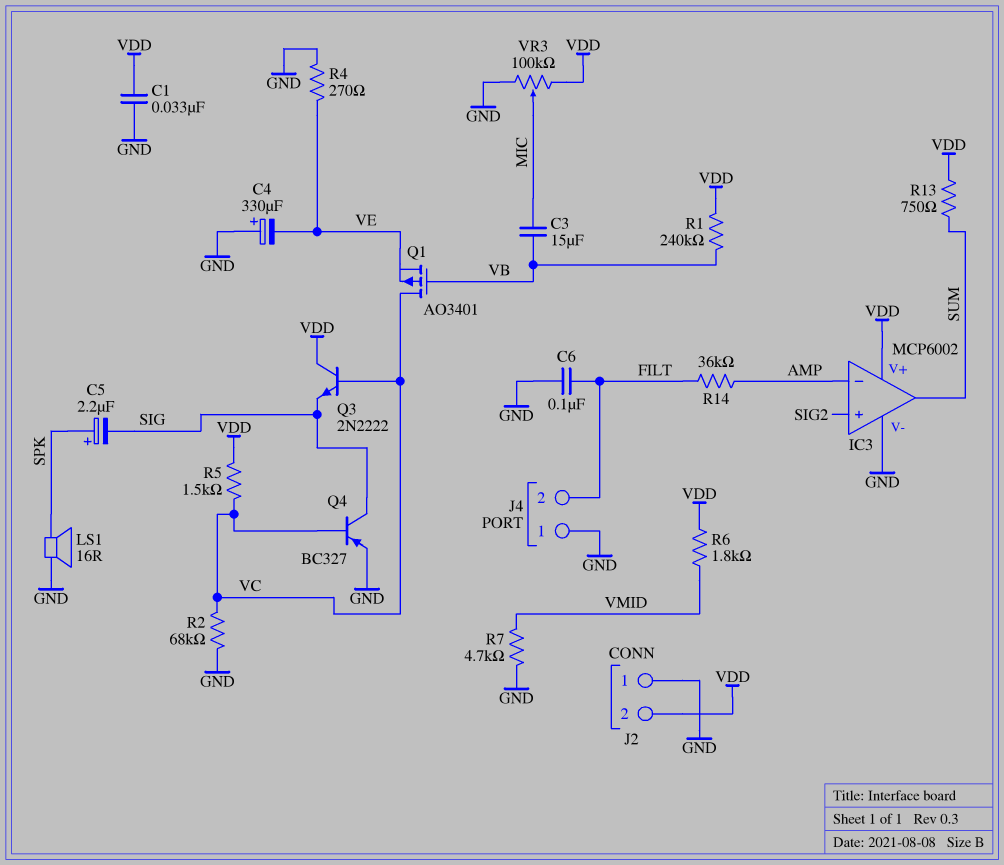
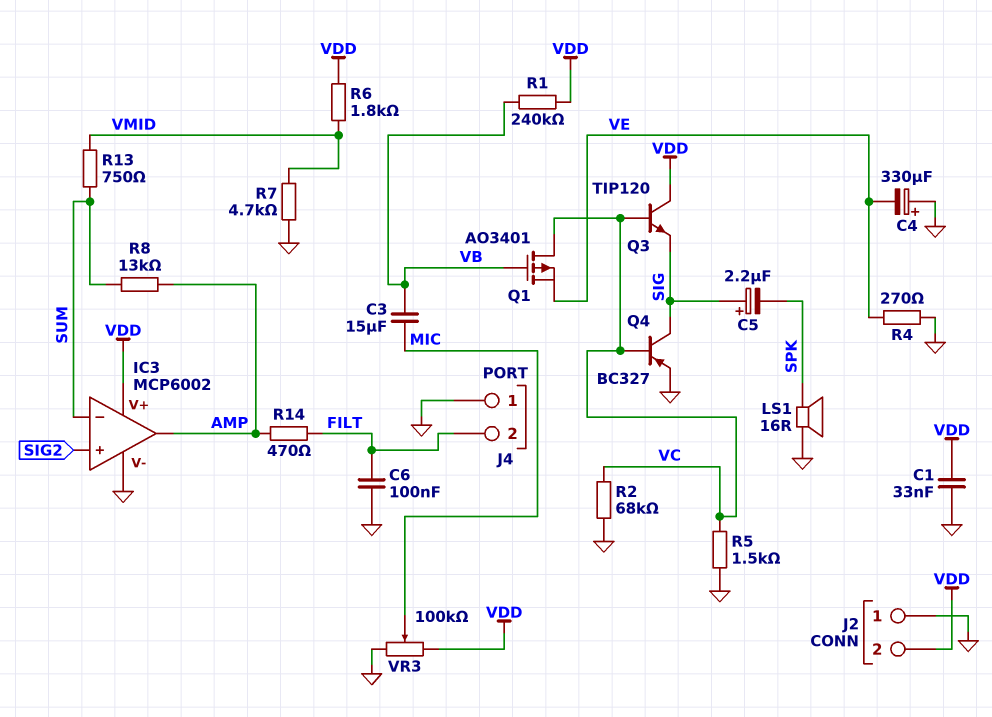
C5: 2.2uF (plus SPK, minus SIG) -> 2.2uF (plus SIG, minus SPK)
IC3 pin in-: AMP -> SUM
IC3 pin out: SUM -> AMP
Q3: NPN 2N2222 (B VC, C VDD, E SIG) -> NPN TIP120 (B VC, C VDD, E SIG)
R5: 1.5k (VC, VDD) -> 1.5k (GND, VC)
R8: none -> 13k (AMP, SUM)
R13: 750 (SUM, VDD) -> 750 (SUM, VMID)
R14: 36k (AMP, FILT) -> 470 (AMP, FILT)

